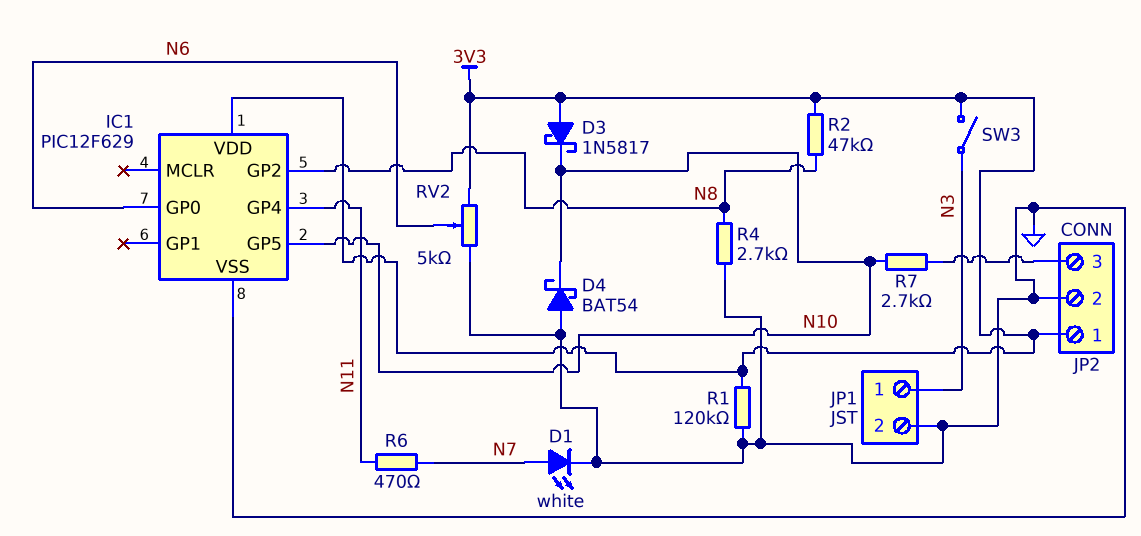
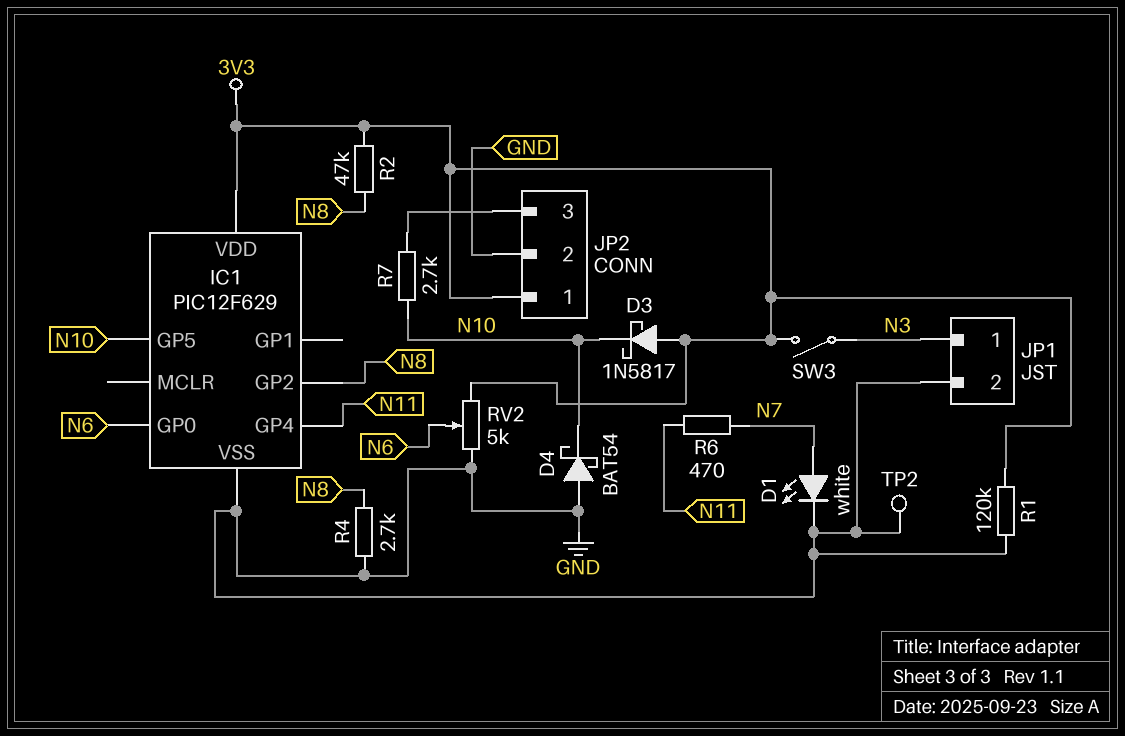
TP2: none -> test point (GND)

